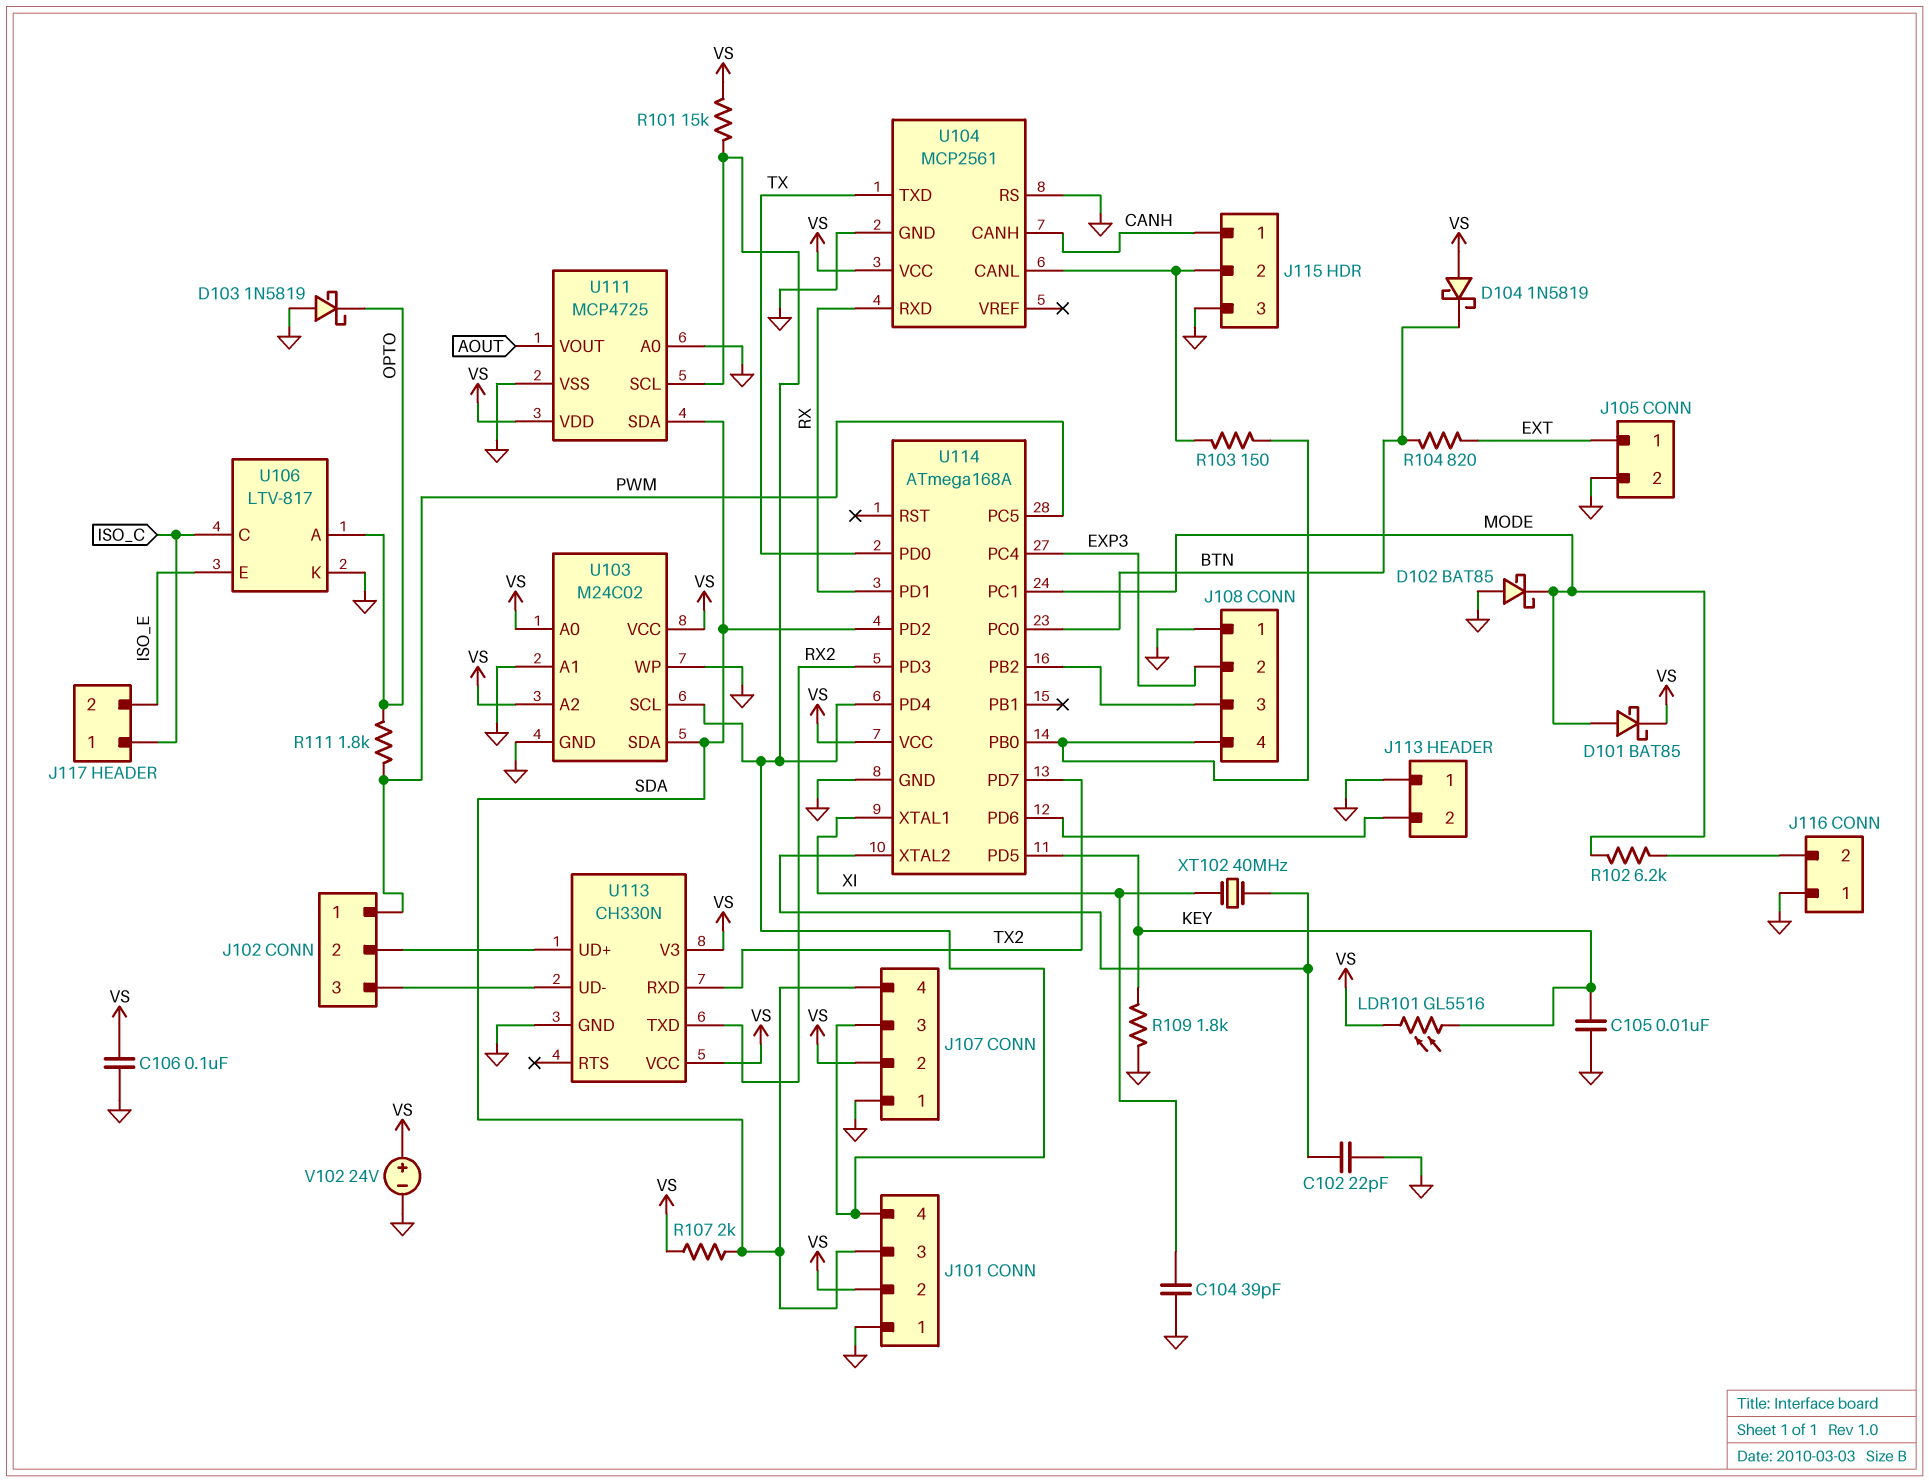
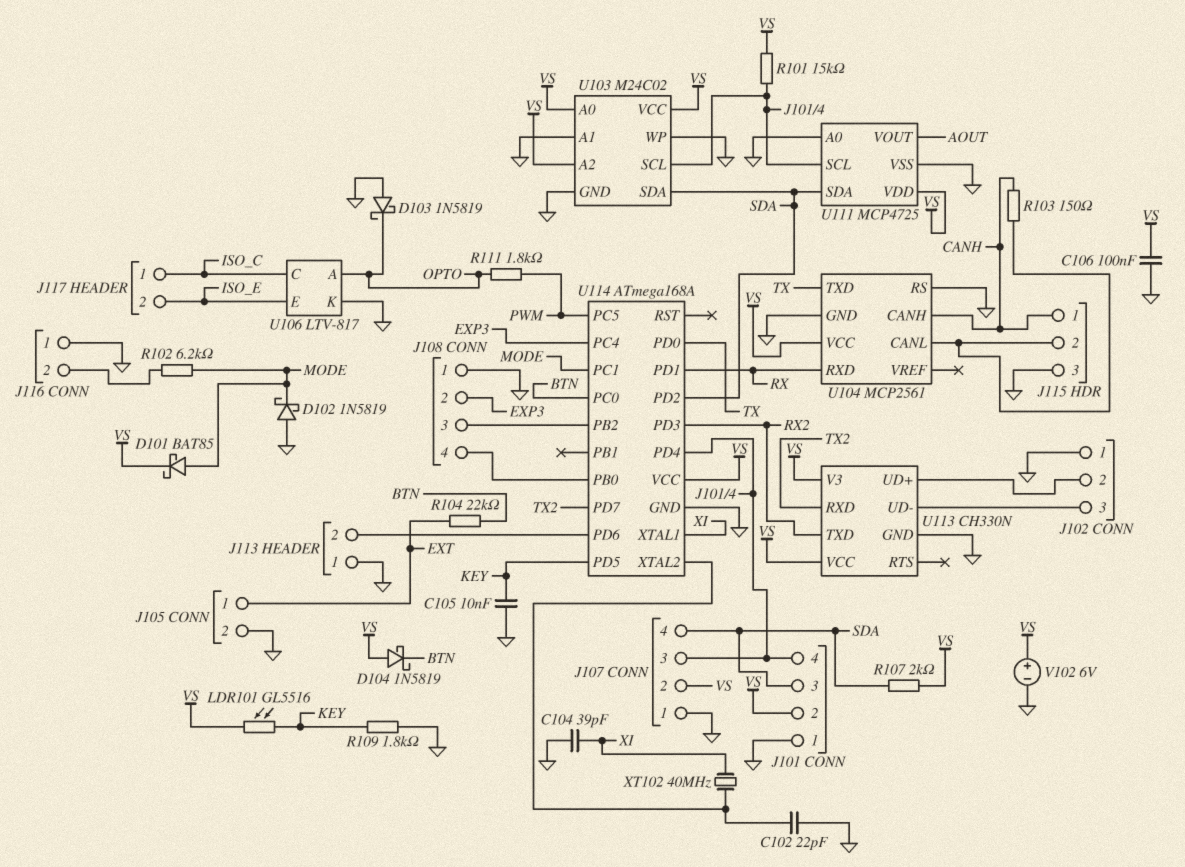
D102: schottky BAT85 (A GND, K MODE) -> schottky 1N5819 (A GND, K MODE)
J102 pin 1: PWM -> GND
R103: 150 (J108/4, J115/2) -> 150 (CANH, J115/2)
R104: 820 (BTN, EXT) -> 22k (BTN, EXT)
V102: 24V (plus VS, minus GND) -> 6V (plus VS, minus GND)

